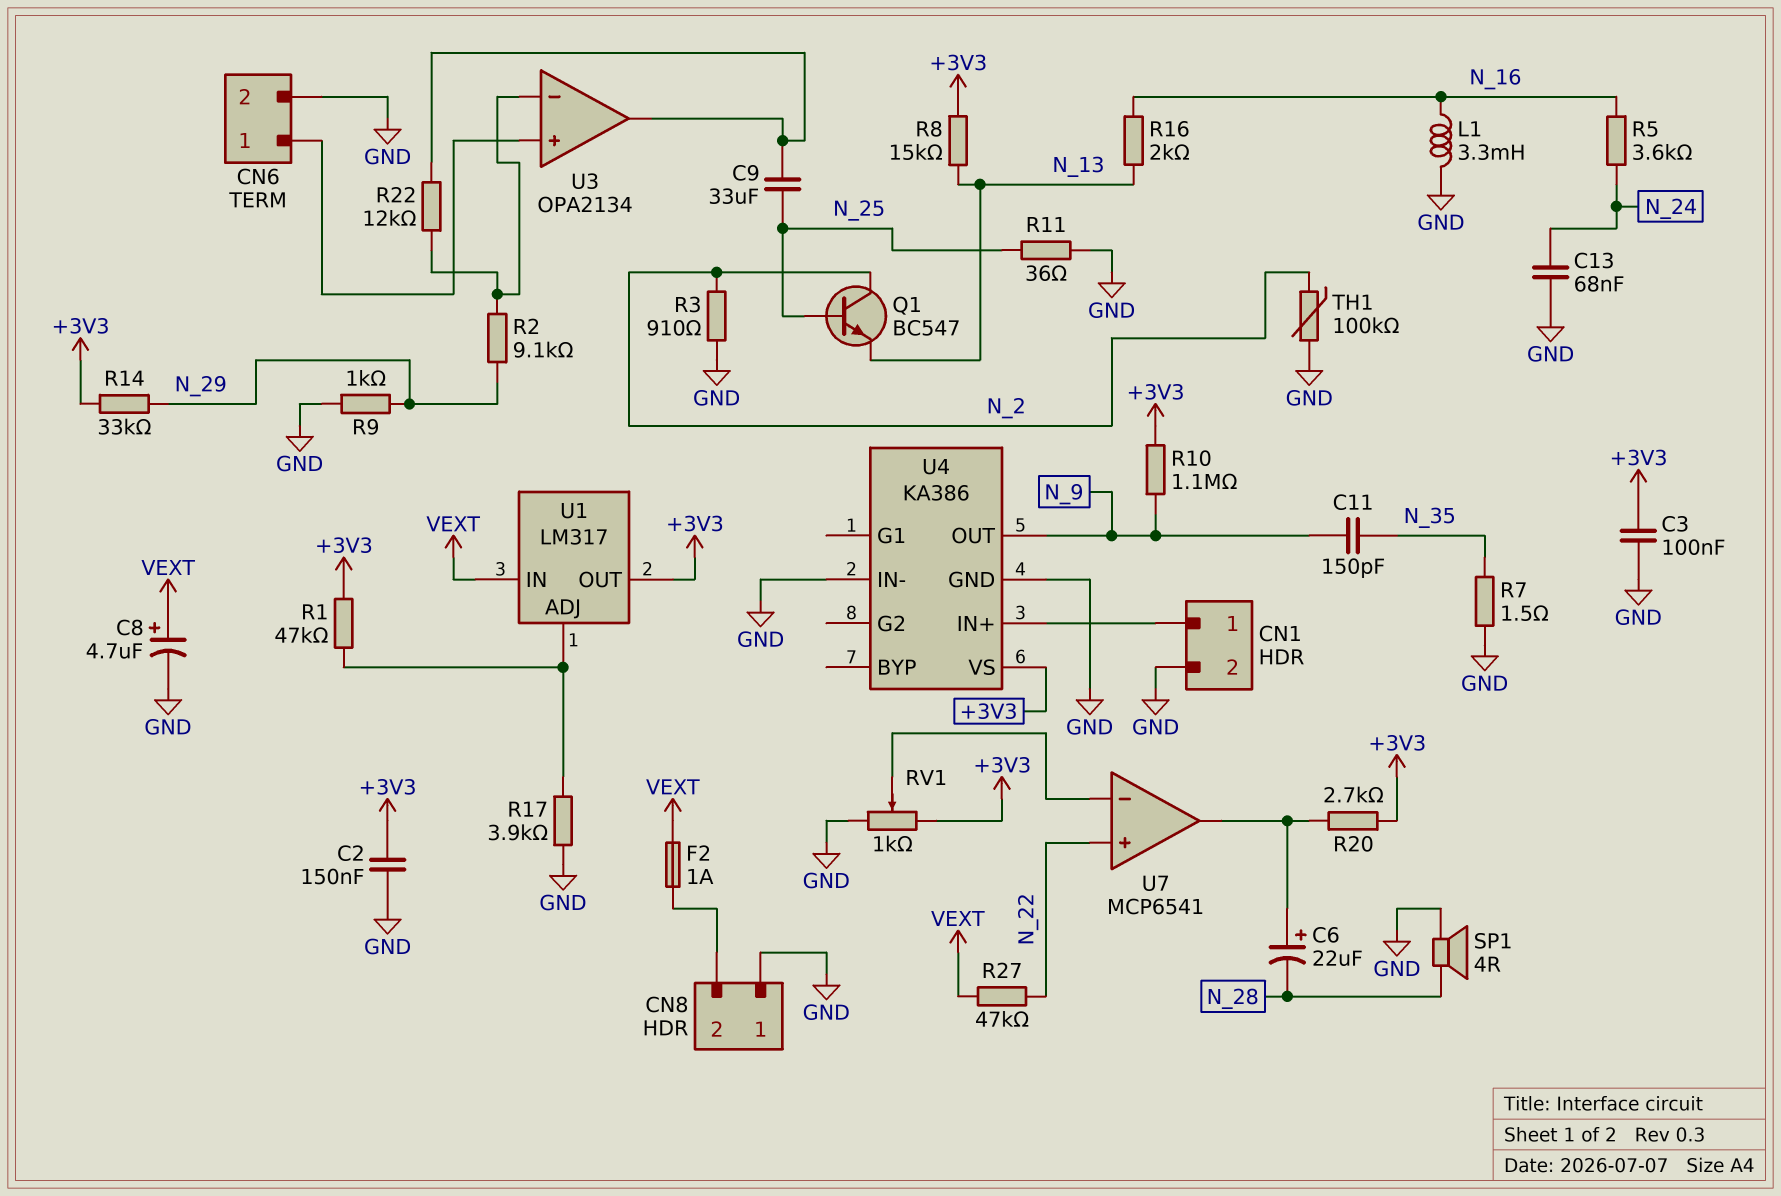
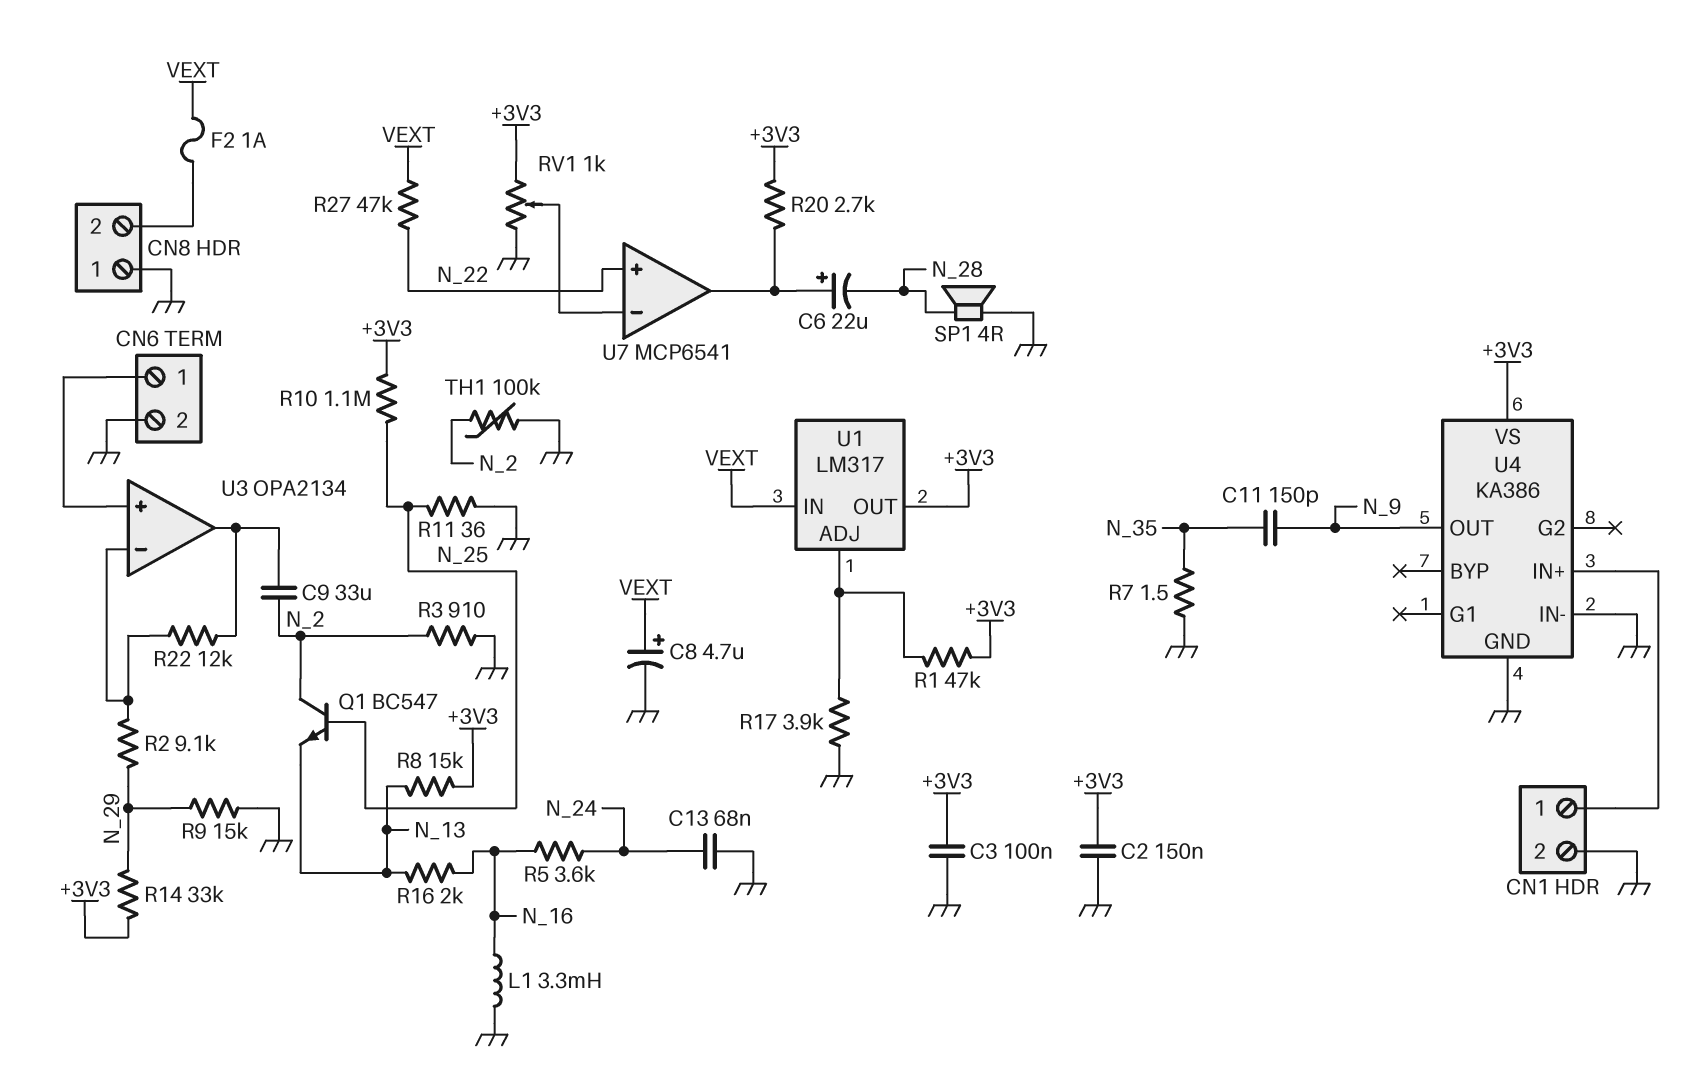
C9: 33uF (N_25, U3/out) -> 33uF (N_2, U3/out)
R9: 1k (GND, N_29) -> 15k (GND, N_29)
R10: 1.1M (+3V3, N_9) -> 1.1M (+3V3, N_25)

